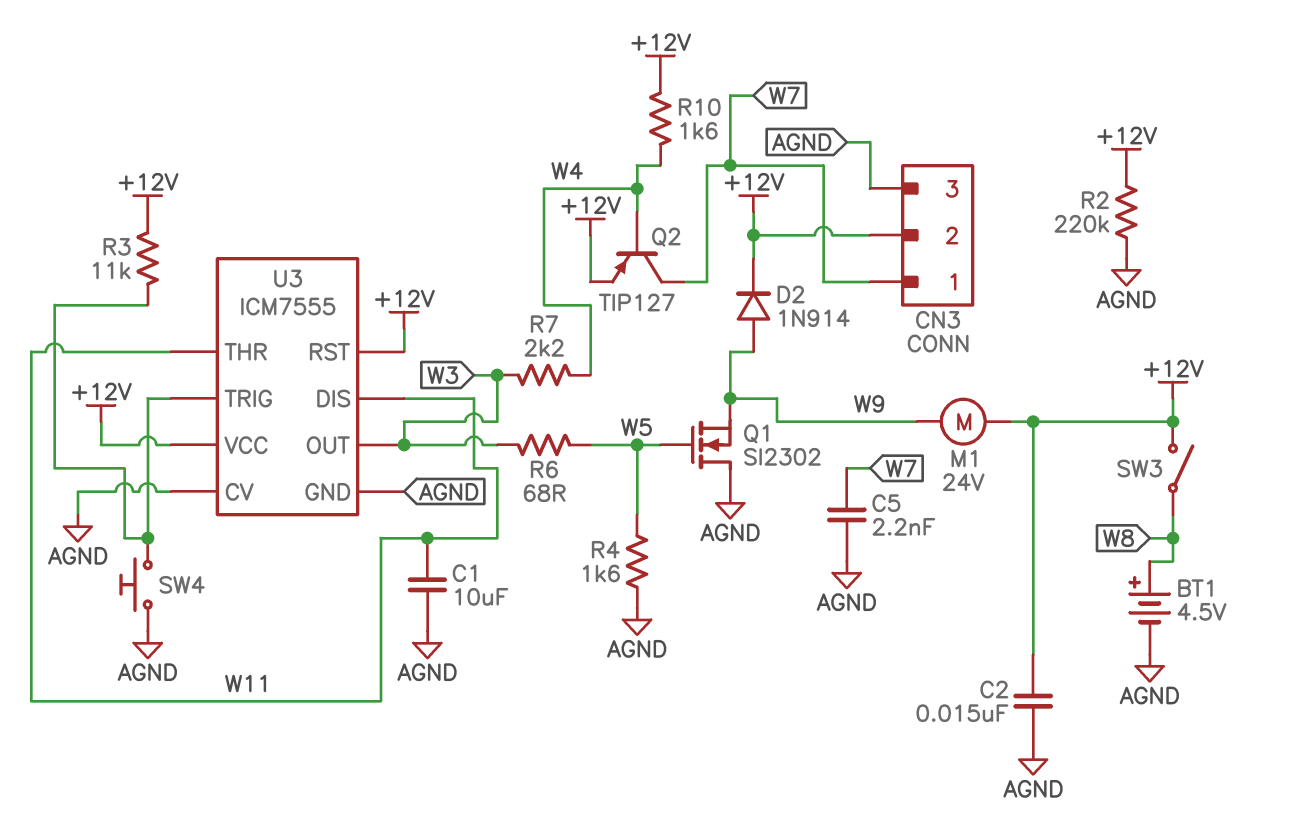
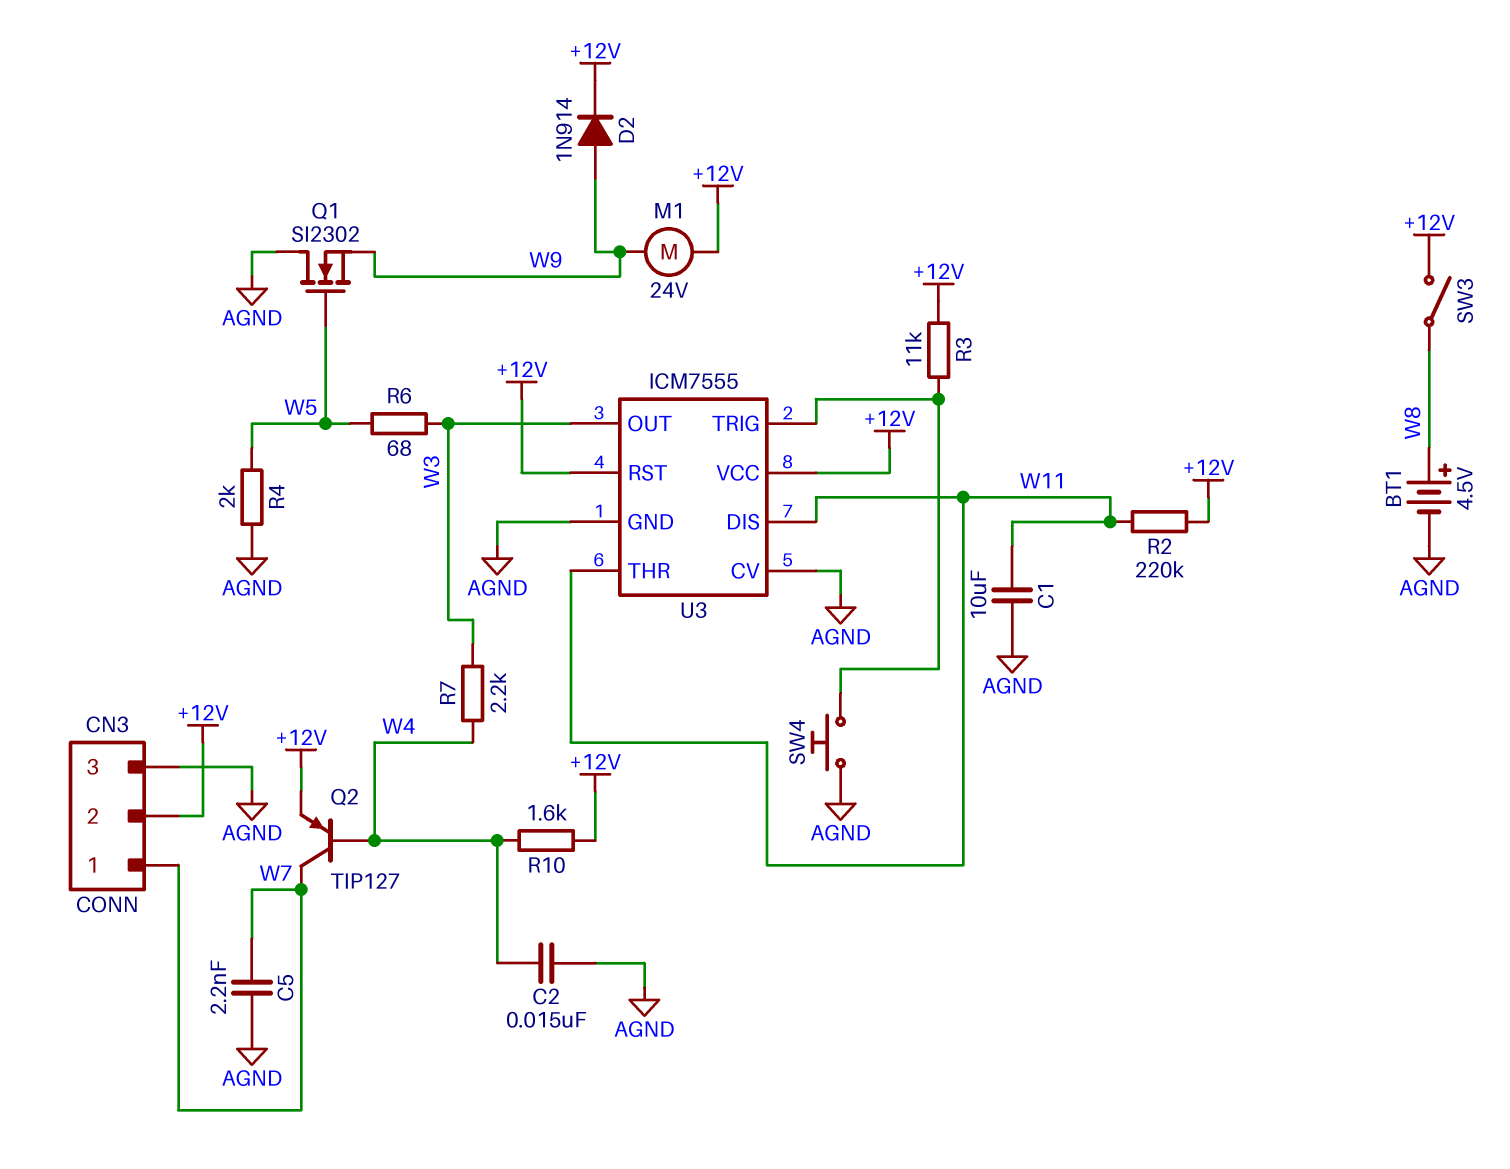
C2: 15nF (+12V, AGND) -> 15nF (AGND, W4)
R2: 220k (+12V, AGND) -> 220k (+12V, W11)
R4: 1.6k (AGND, W5) -> 2k (AGND, W5)

